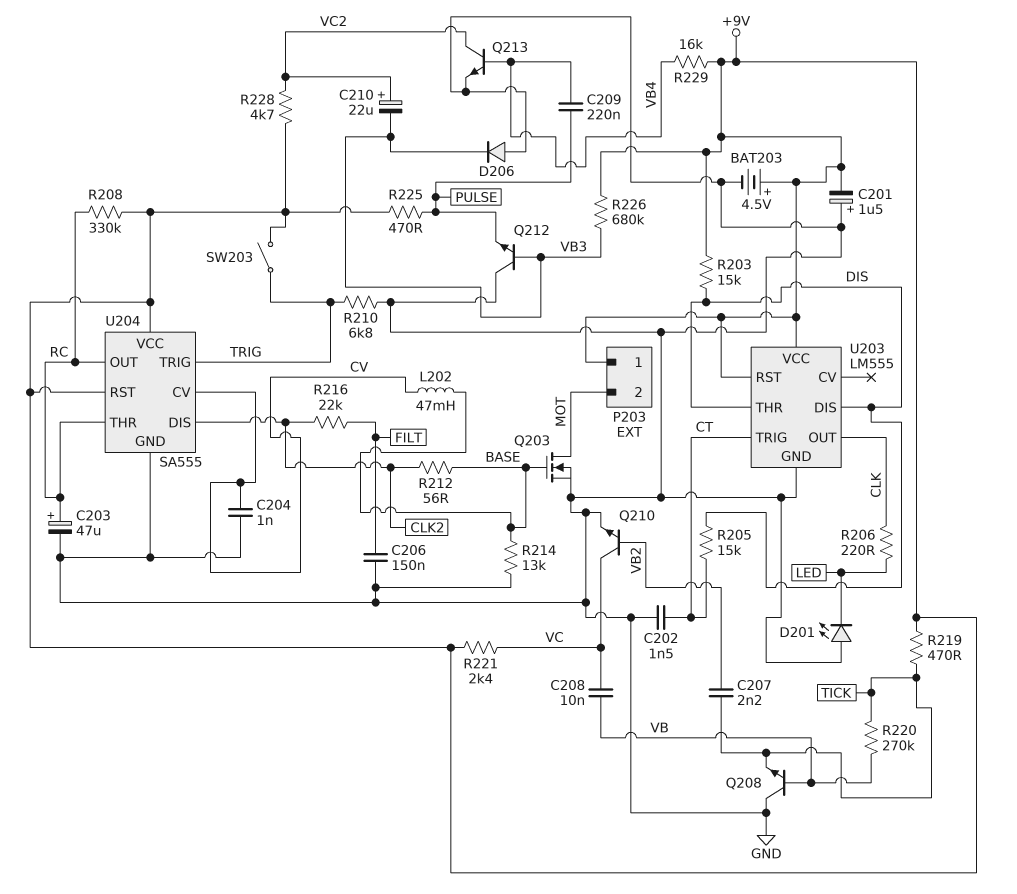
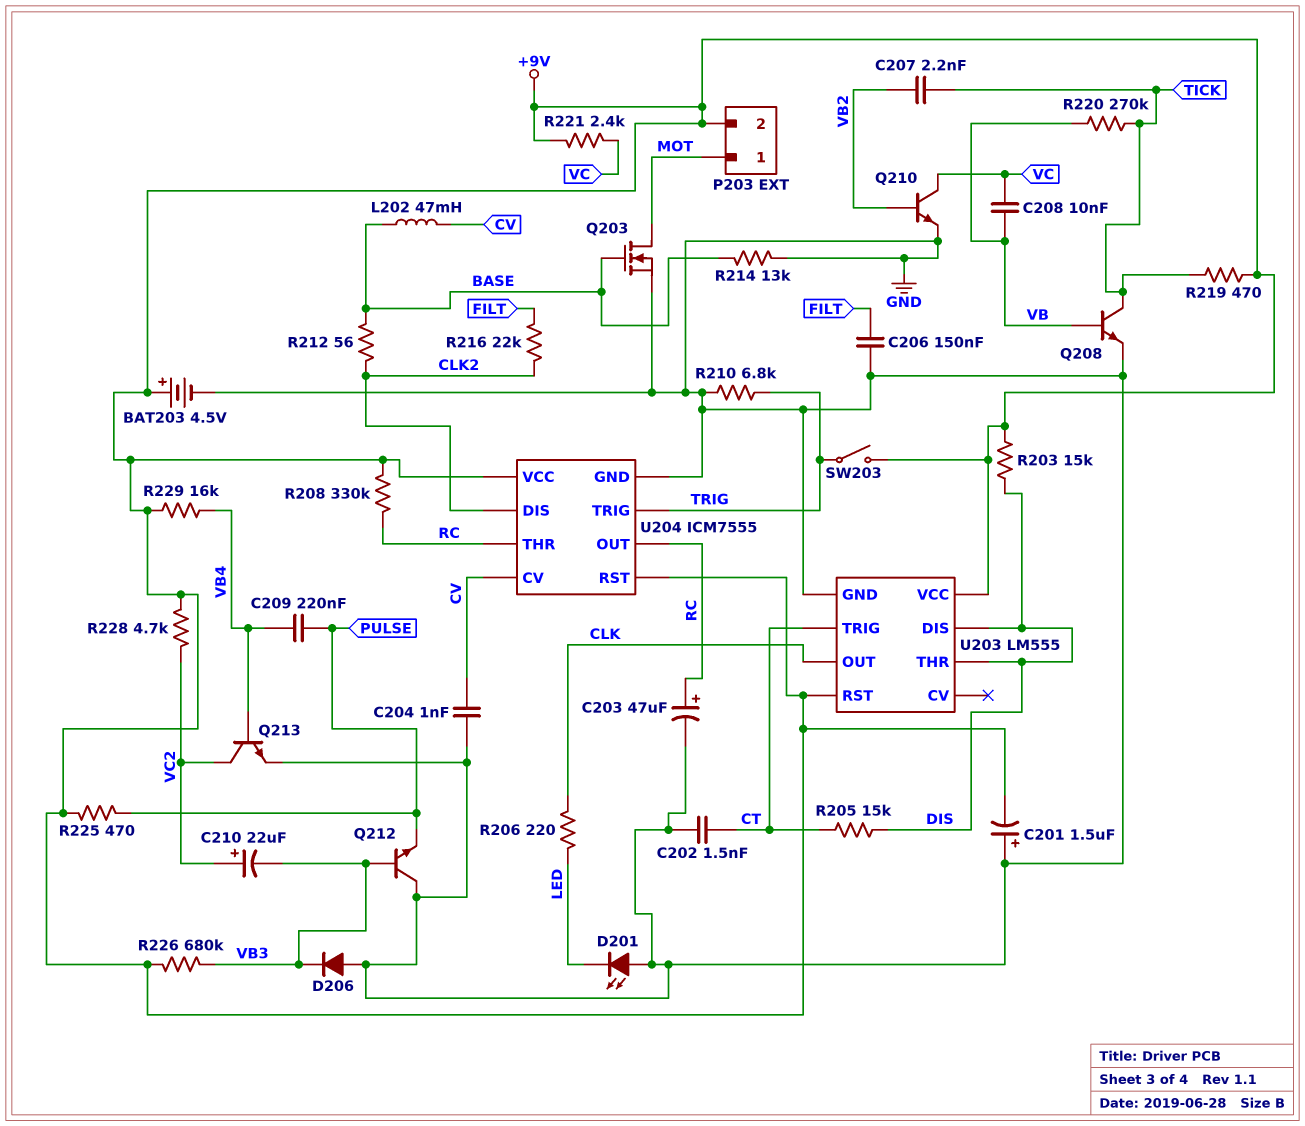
P203 pin 1: +9V -> MOT
P203 pin 2: MOT -> +9V
Q208: NPN (B VB, C GND, E TICK) -> NPN (B VB, C TICK, E GND)
U204: SA555 -> ICM7555

